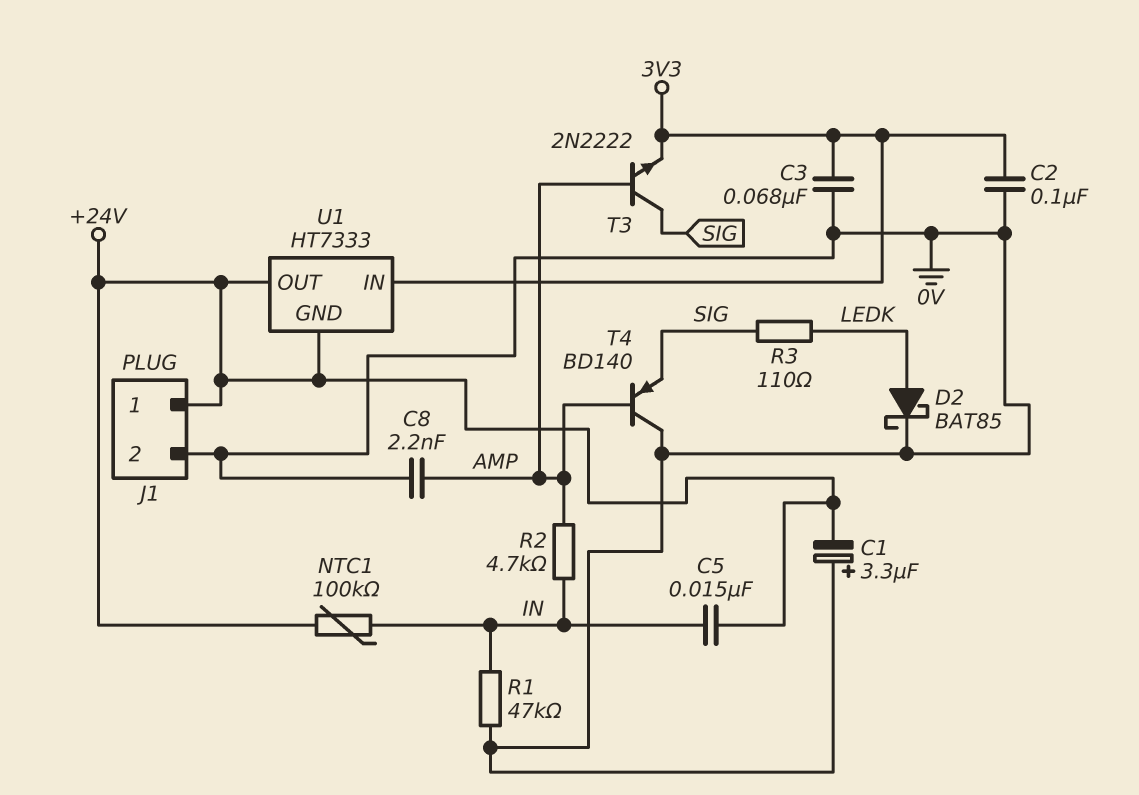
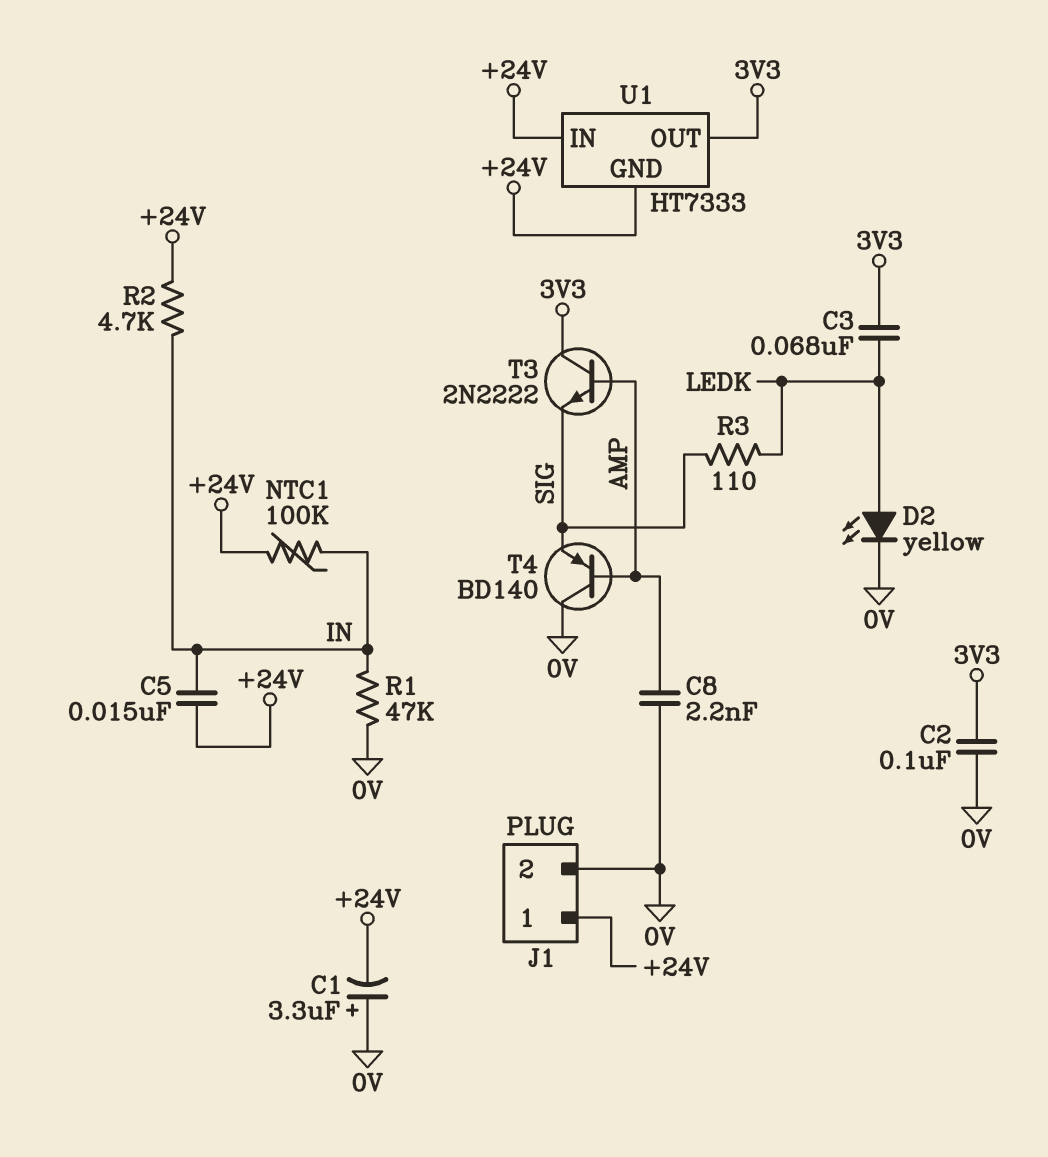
C3: 68nF (0V, 3V3) -> 68nF (3V3, LEDK)
D2: schottky BAT85 (A LEDK, K 0V) -> LED yellow (A LEDK, K 0V)
R2: 4.7k (AMP, IN) -> 4.7k (+24V, IN)
T3: NPN 2N2222 (B AMP, C SIG, E 3V3) -> NPN 2N2222 (B AMP, C 3V3, E SIG)
U1 pin IN: 3V3 -> +24V
U1 pin OUT: +24V -> 3V3

